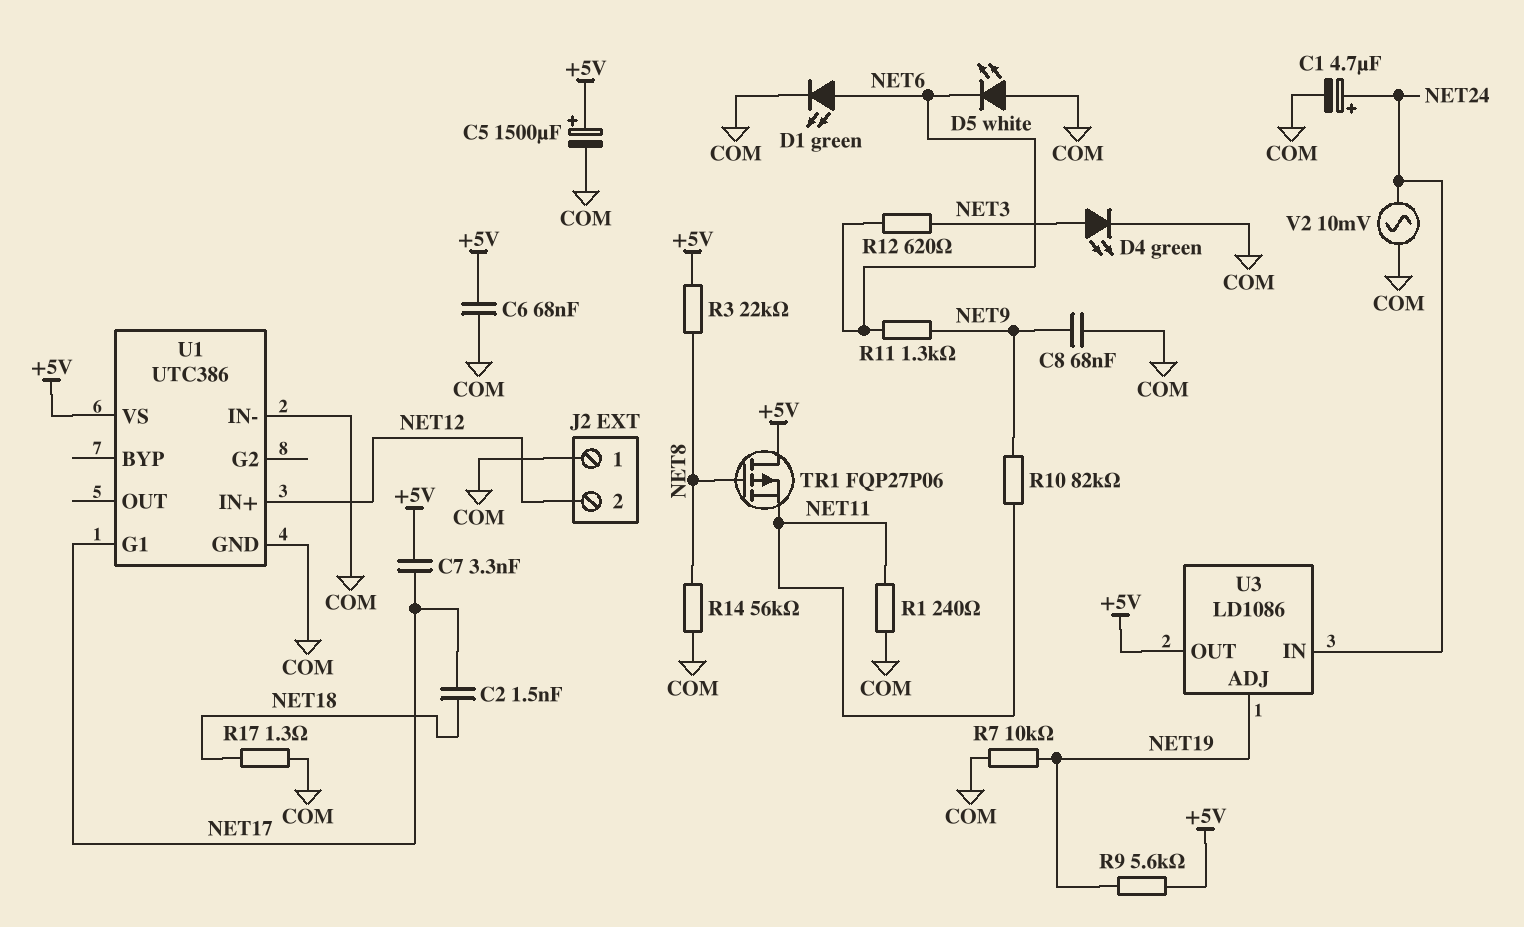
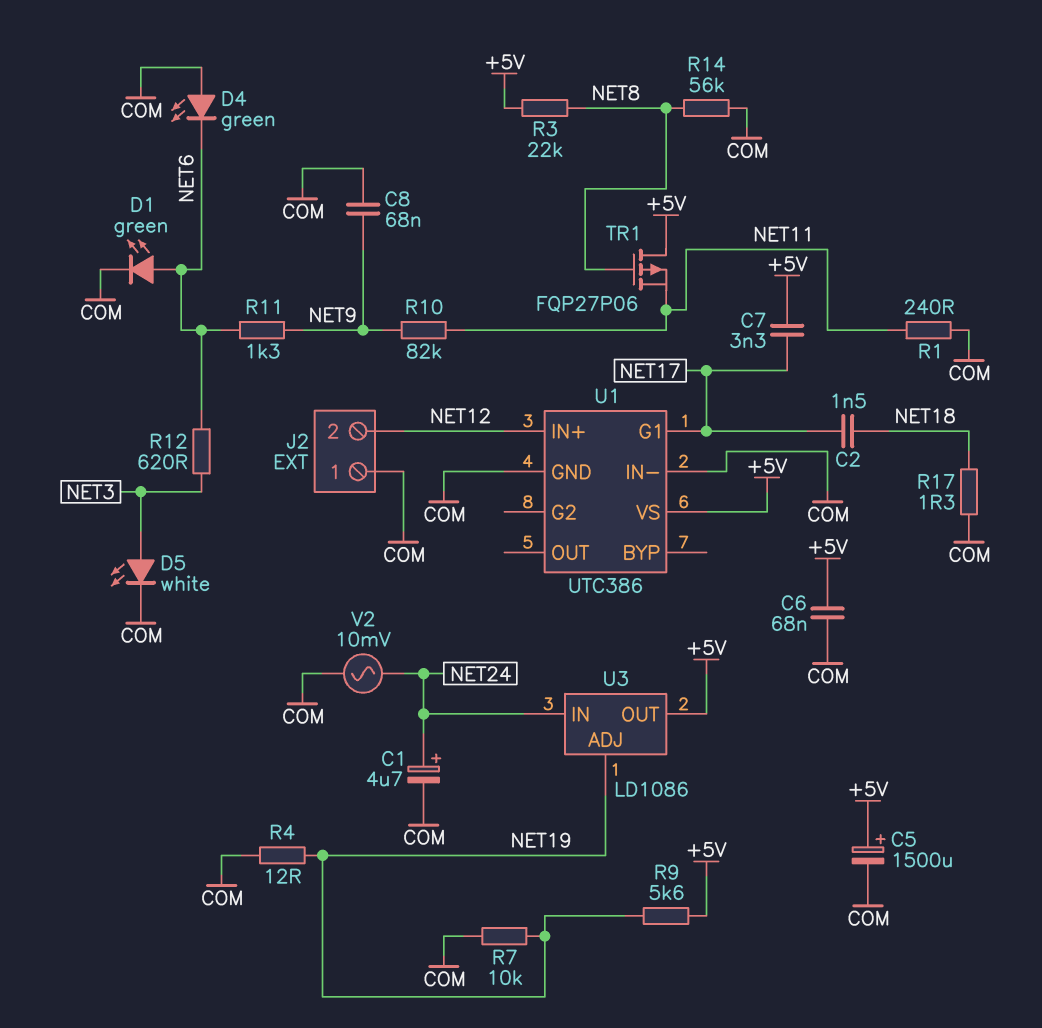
D4: LED green (A NET3, K COM) -> LED green (A COM, K NET6)
D5: LED white (A COM, K NET6) -> LED white (A NET3, K COM)
R4: none -> 12 (COM, NET19)

